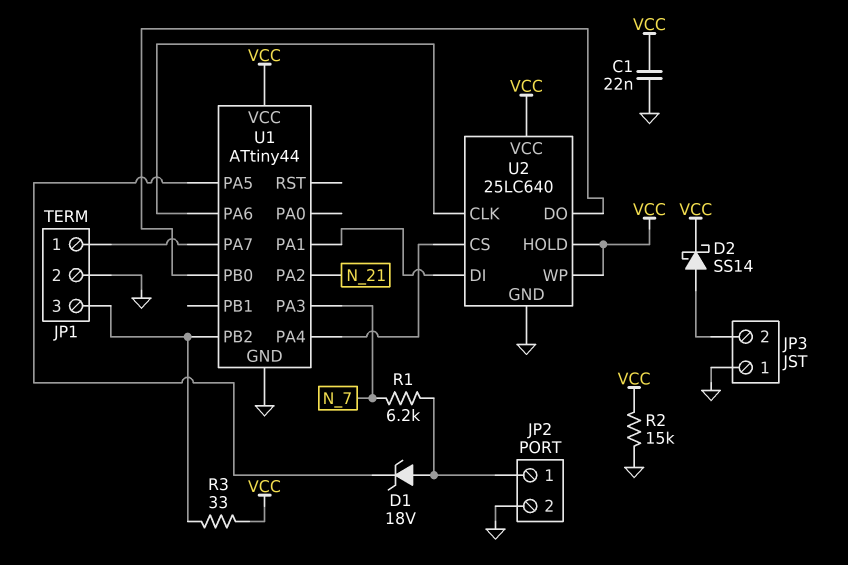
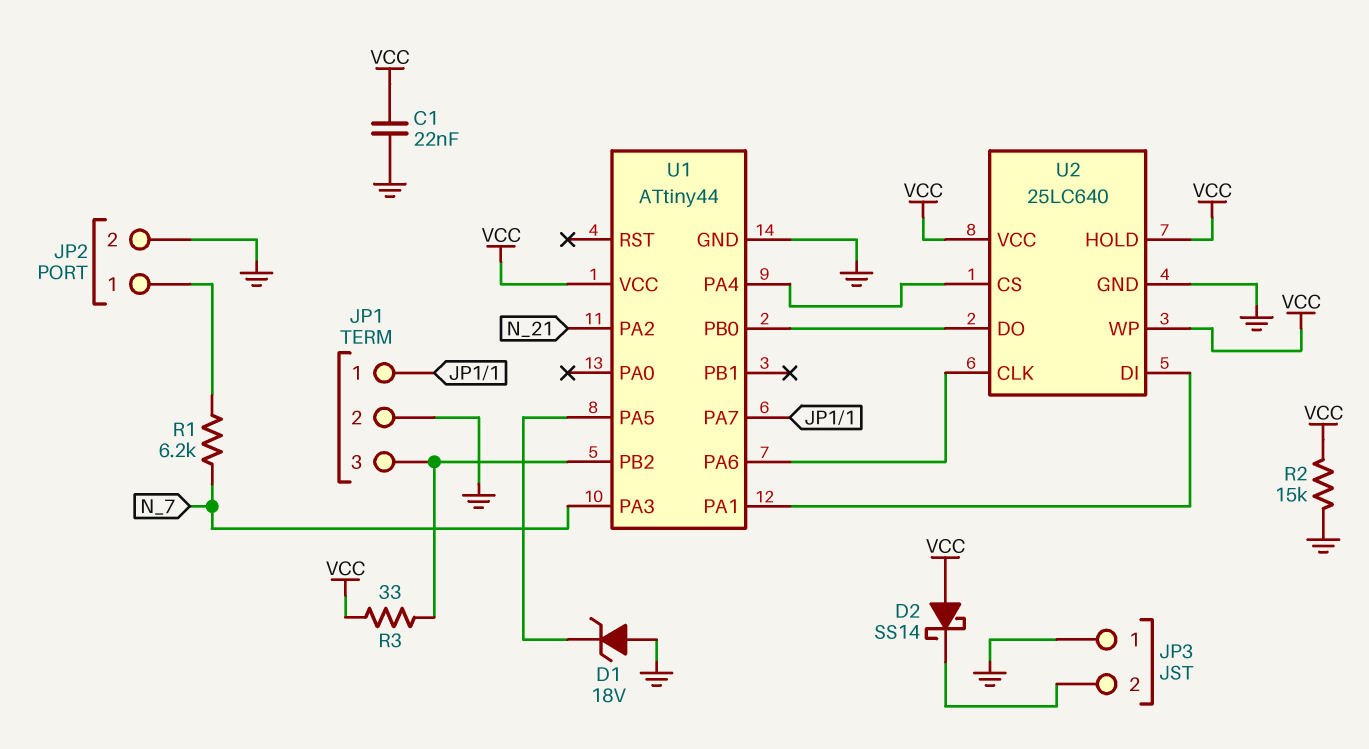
D1: zener 18V (A JP2/1, K U1/PA5) -> zener 18V (A GND, K U1/PA5)
D2: schottky SS14 (A JP3/2, K VCC) -> schottky SS14 (A VCC, K JP3/2)

